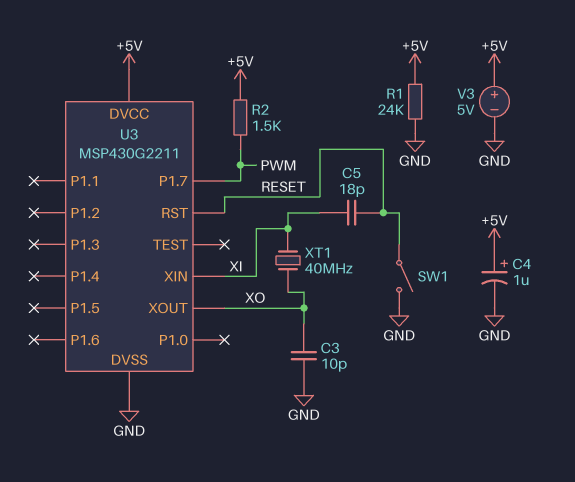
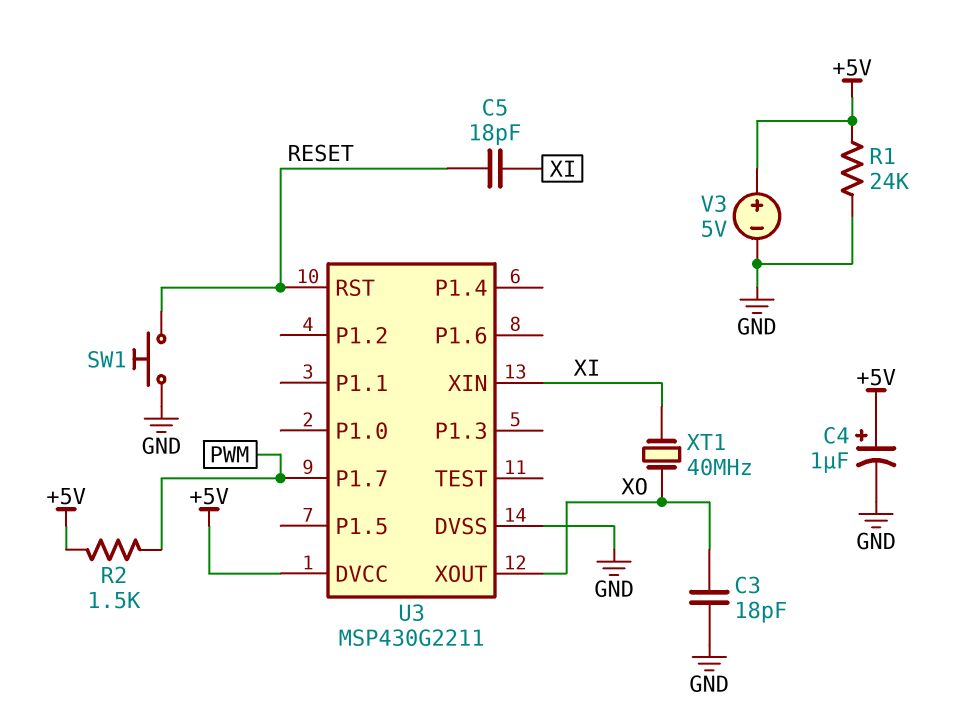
C3: 10pF (GND, XO) -> 18pF (GND, XO)
SW1: switch (GND, RESET) -> button (GND, RESET)

